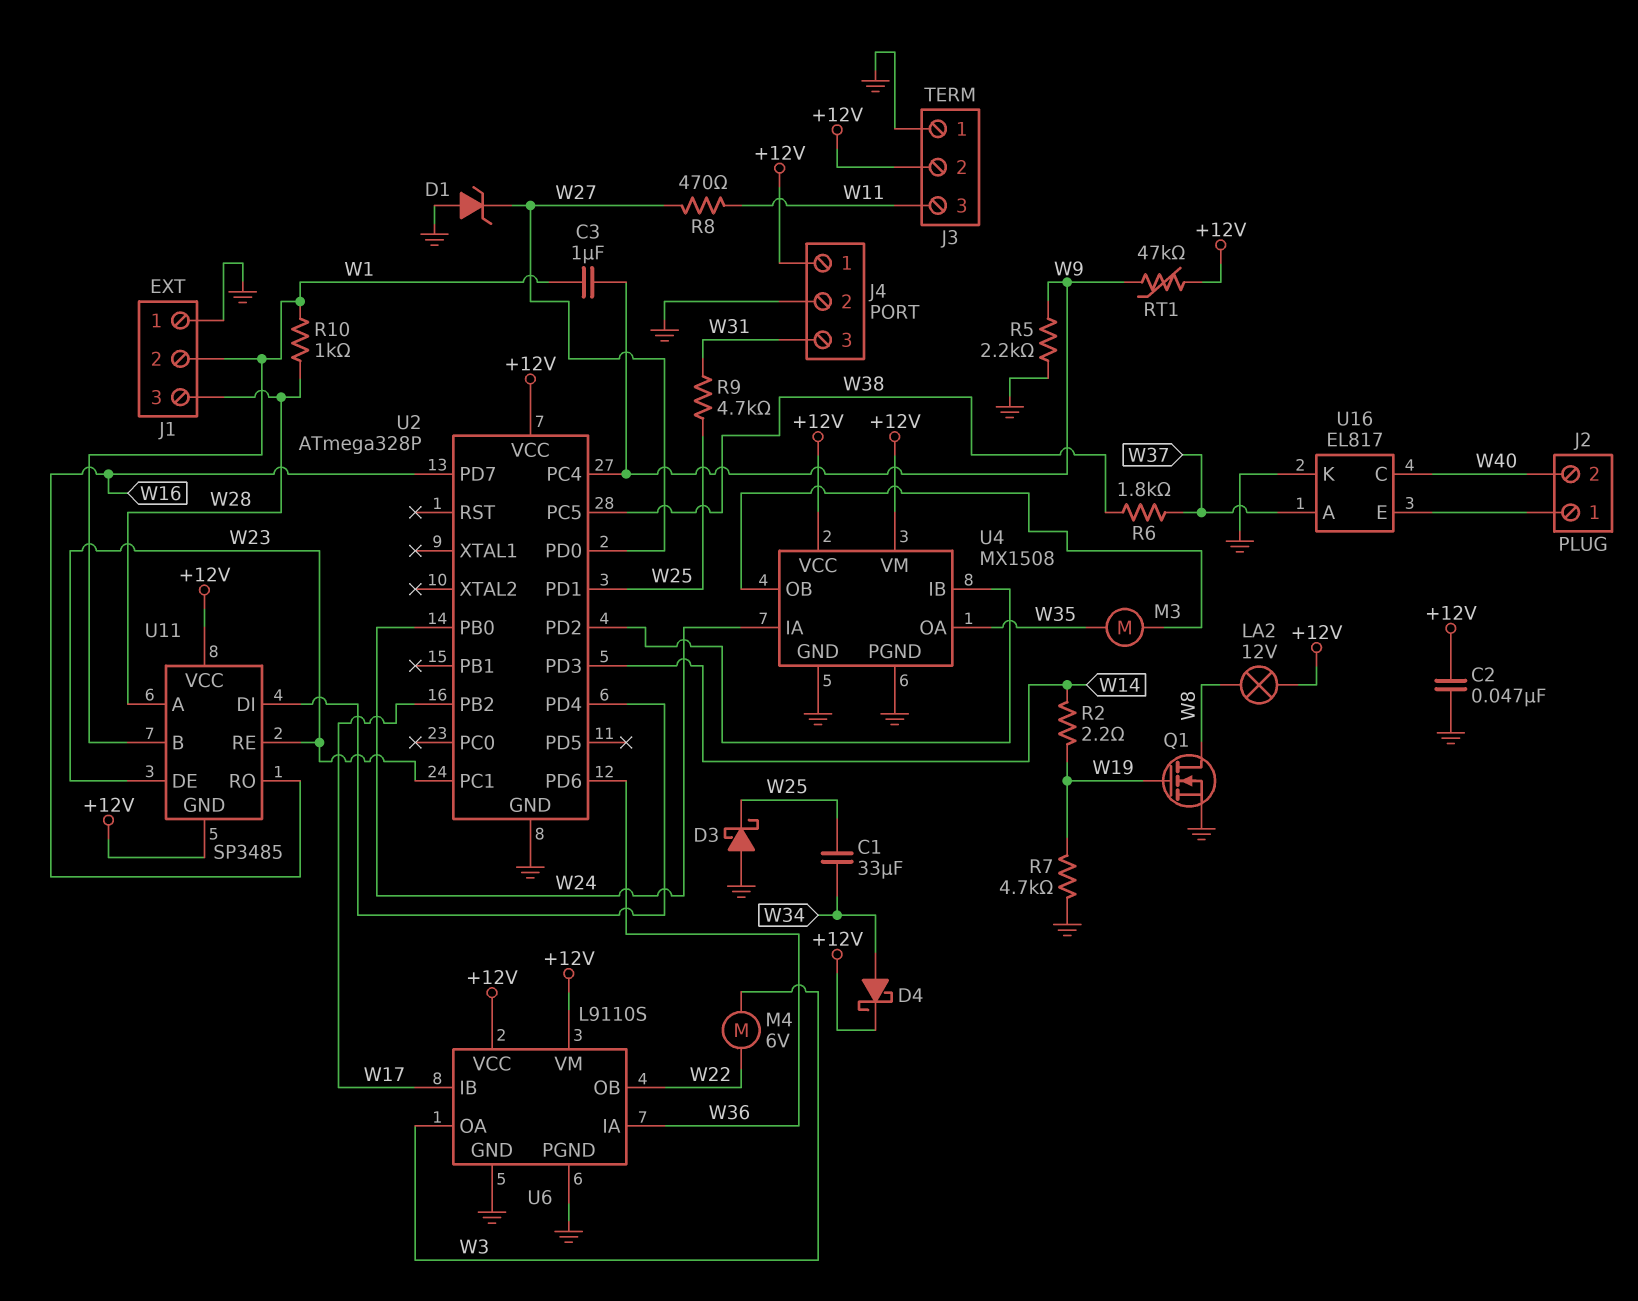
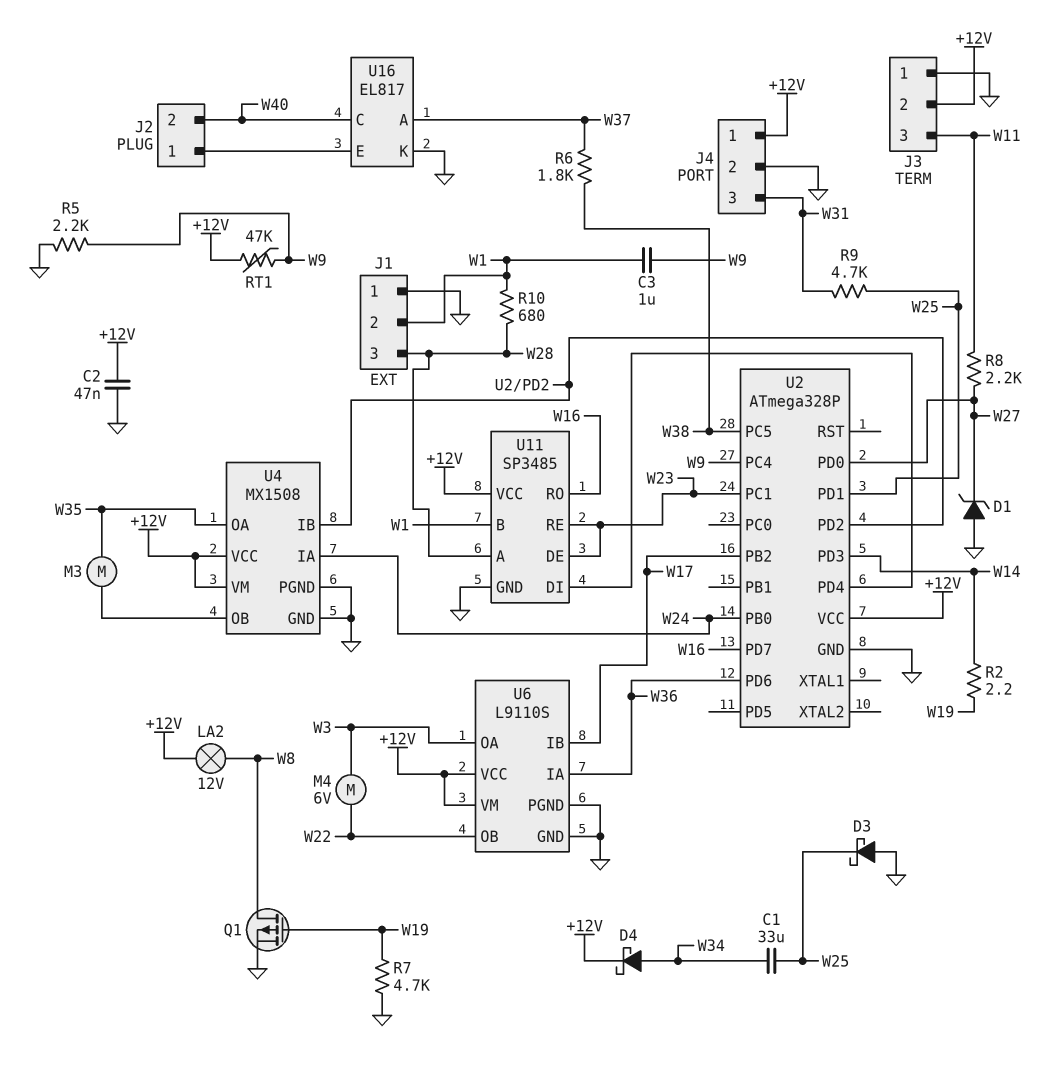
Q1: NMOS (G W19, D W8, S GND) -> PMOS (G W19, D W8, S GND)
R8: 470 (W11, W27) -> 2.2k (W11, W27)
R10: 1k (W1, W28) -> 680 (W1, W28)
U11 pin GND: +12V -> GND

